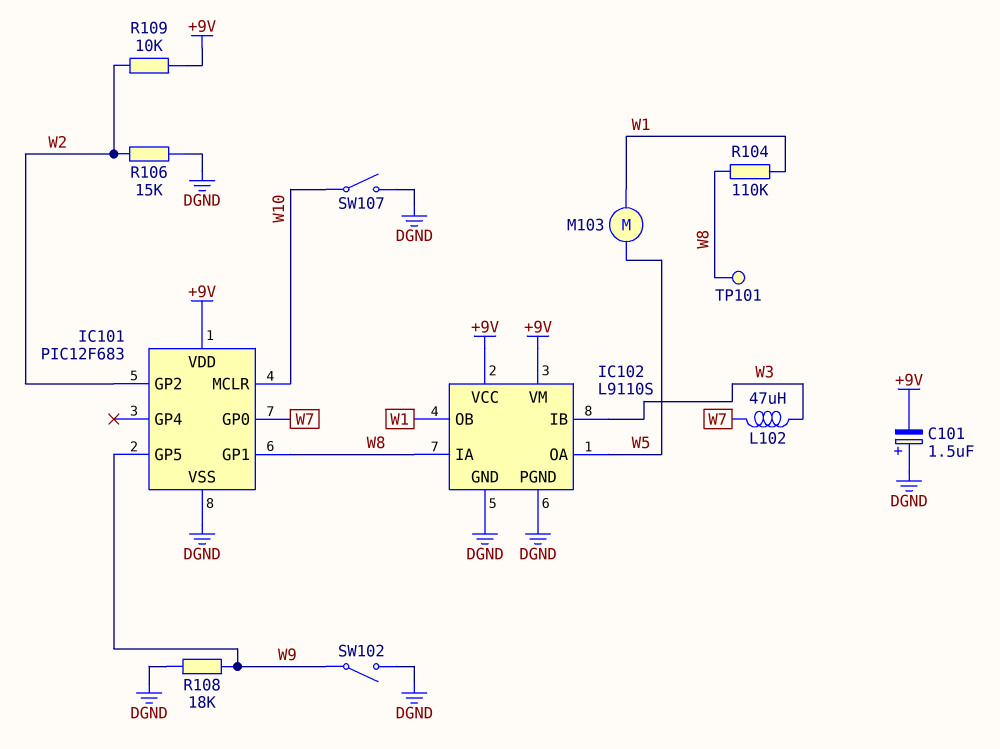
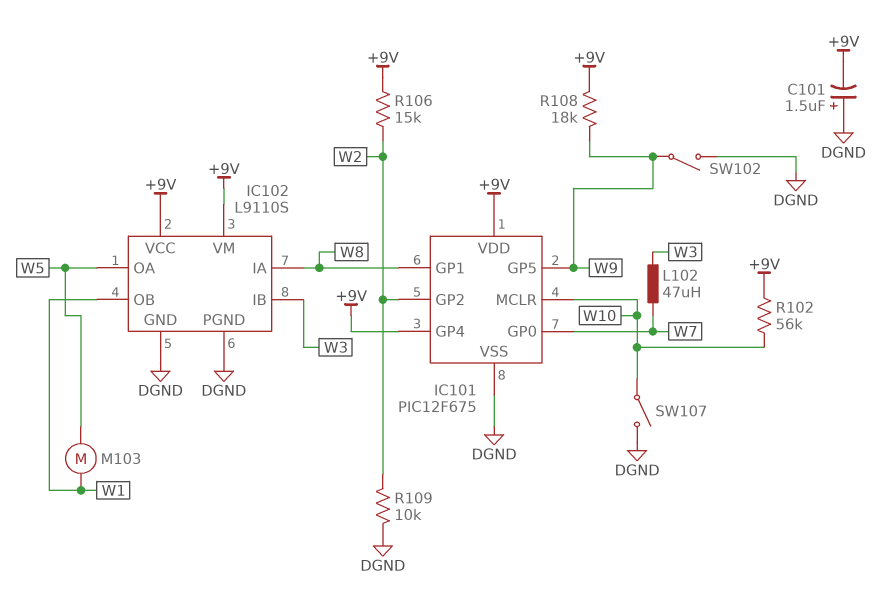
IC101: PIC12F683 -> PIC12F675
IC101 pin GP4: none -> +9V
R102: none -> 56k (+9V, W10)
R104: 110k (W1, W8) -> none
R106: 15k (DGND, W2) -> 15k (+9V, W2)
R108: 18k (DGND, W9) -> 18k (+9V, W9)
R109: 10k (+9V, W2) -> 10k (DGND, W2)
TP101: test point (W8) -> none

